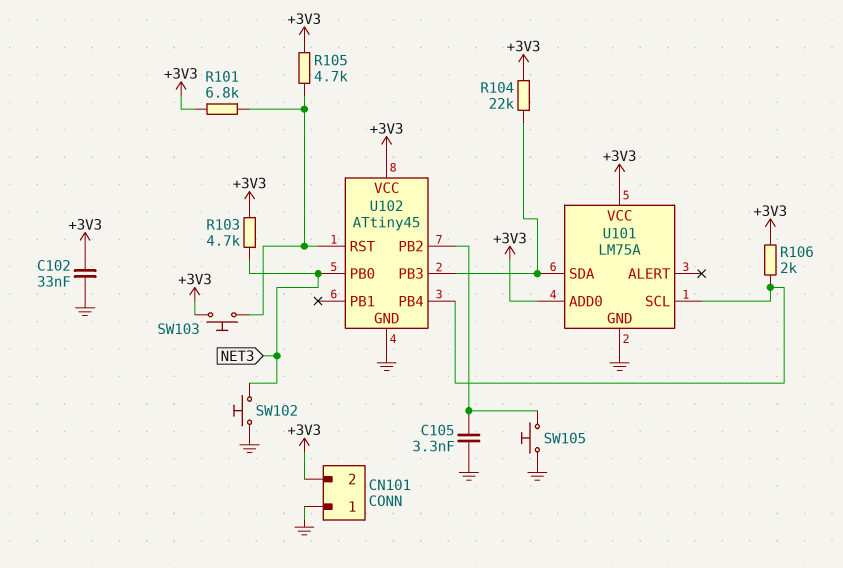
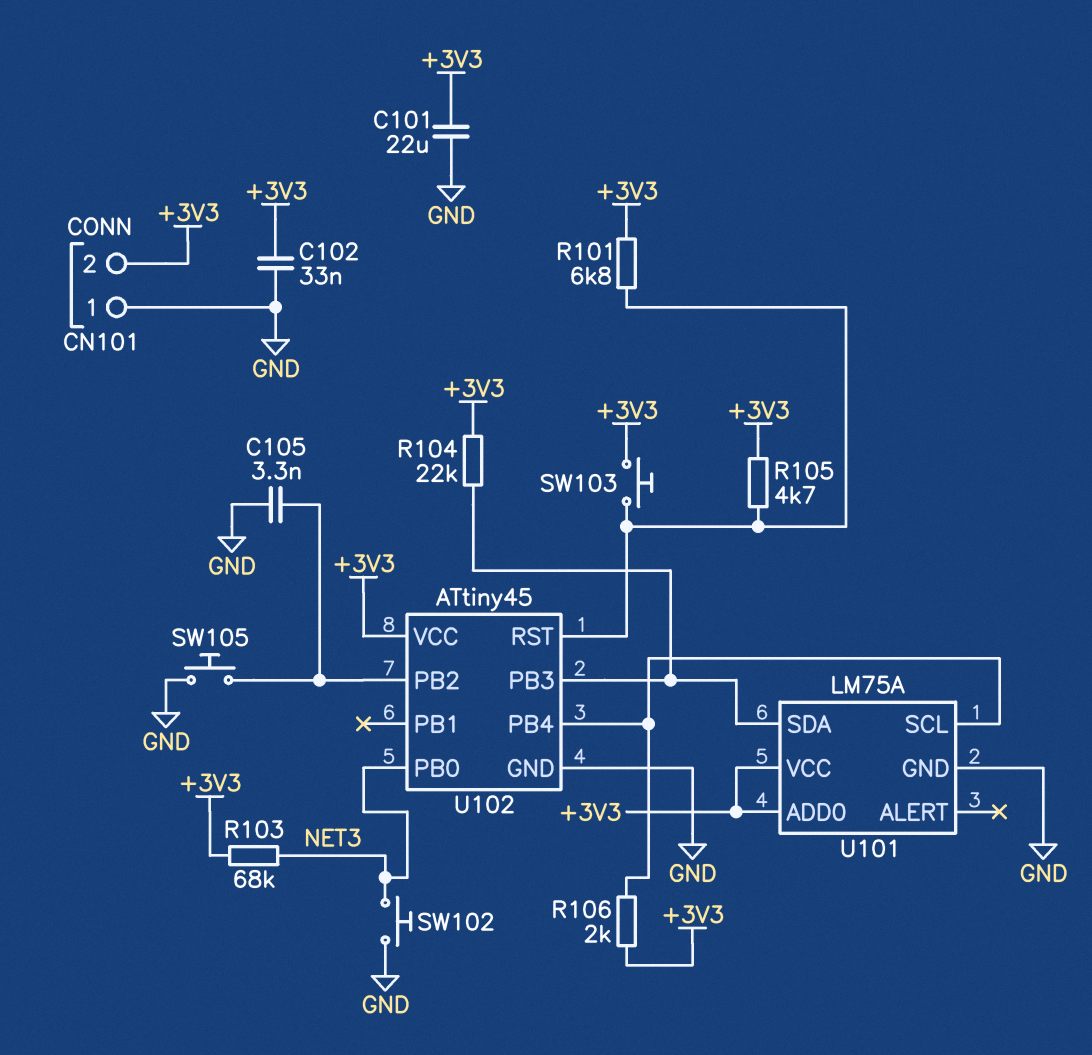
C101: none -> 22uF (+3V3, GND)
R103: 4.7k (+3V3, NET3) -> 68k (+3V3, NET3)

